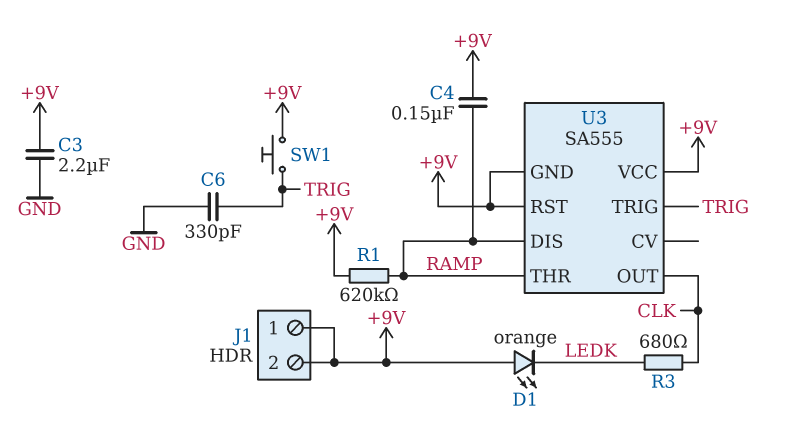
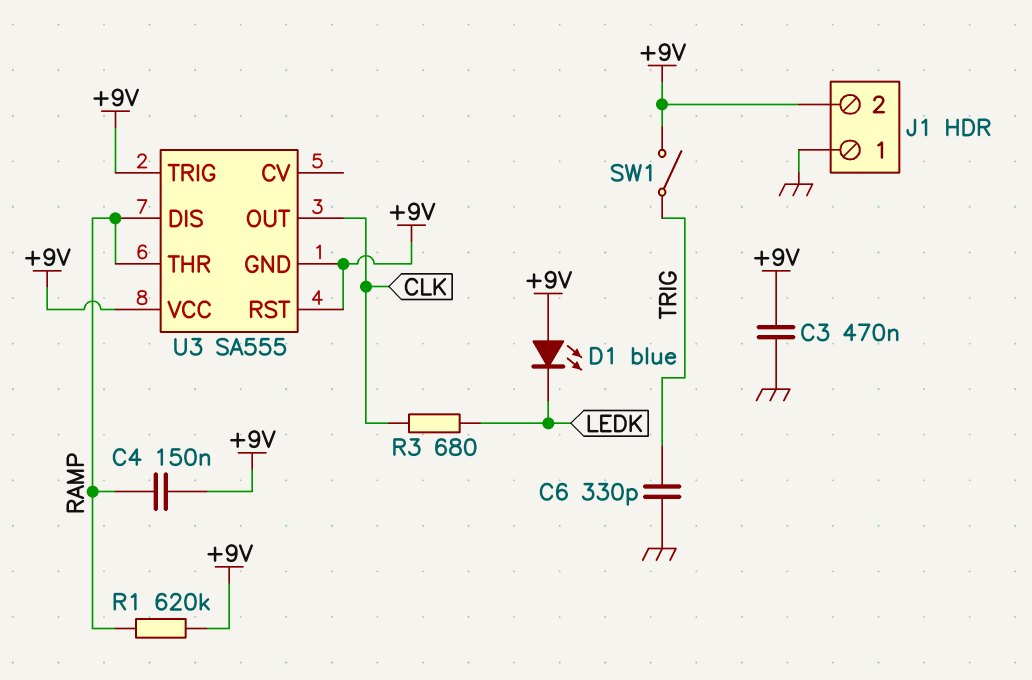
C3: 2.2uF (+9V, GND) -> 470nF (+9V, GND)
D1: LED orange (A +9V, K LEDK) -> LED blue (A +9V, K LEDK)
J1 pin 1: +9V -> GND
SW1: button (+9V, TRIG) -> switch (+9V, TRIG)
U3 pin TRIG: TRIG -> +9V

